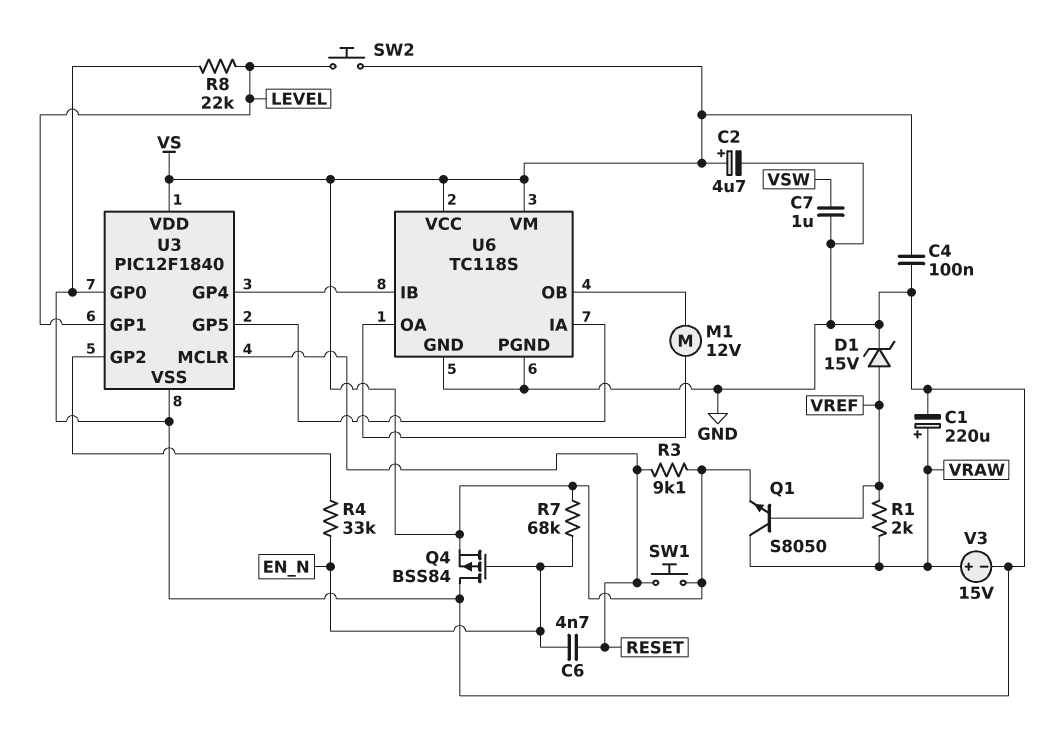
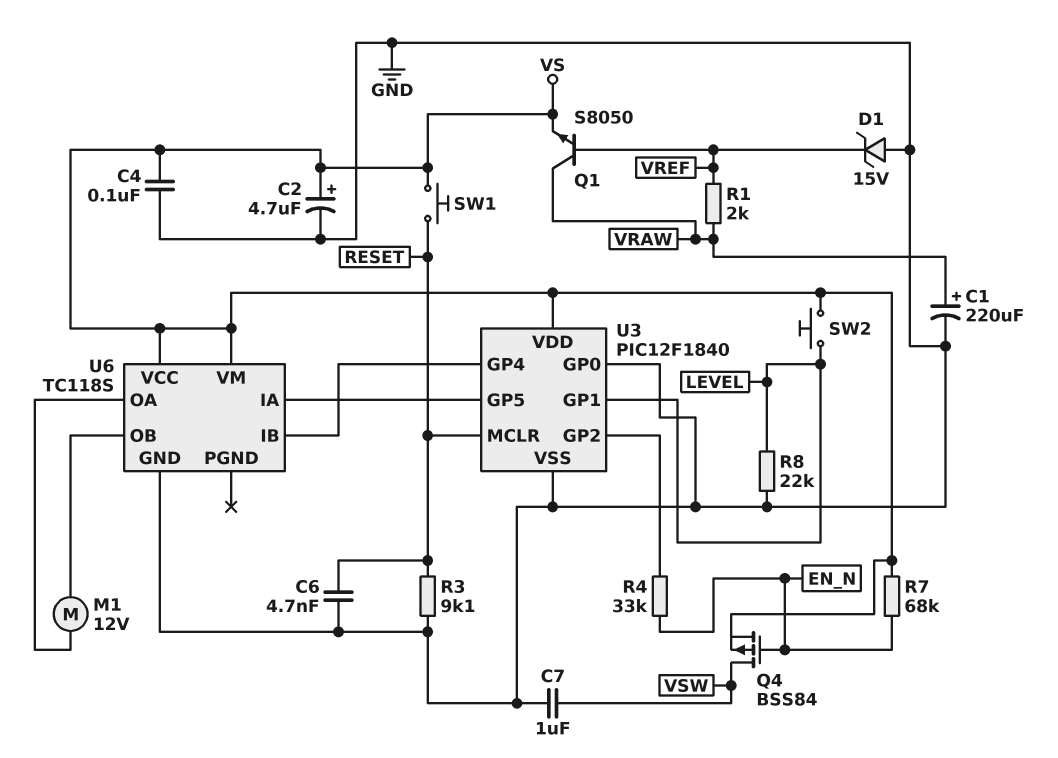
C6: 4.7nF (EN_N, RESET) -> 4.7nF (GND, RESET)
D1: zener 15V (A VREF, K GND) -> zener 15V (A GND, K VREF)
Q4: PMOS BSS84 (G EN_N, D GND, S VS) -> PMOS BSS84 (G EN_N, D VSW, S VS)
R3: 9.1k (RESET, VS) -> 9.1k (GND, RESET)
U6 pin PGND: GND -> none
V3: 15V (plus VRAW, minus GND) -> none

